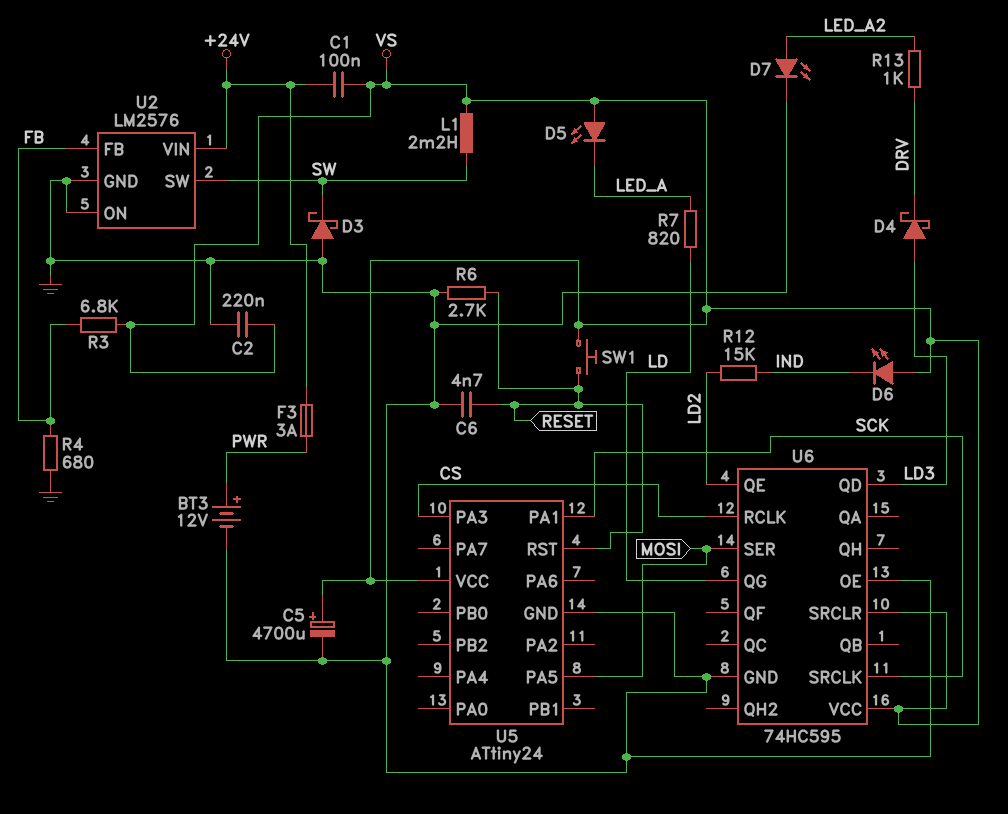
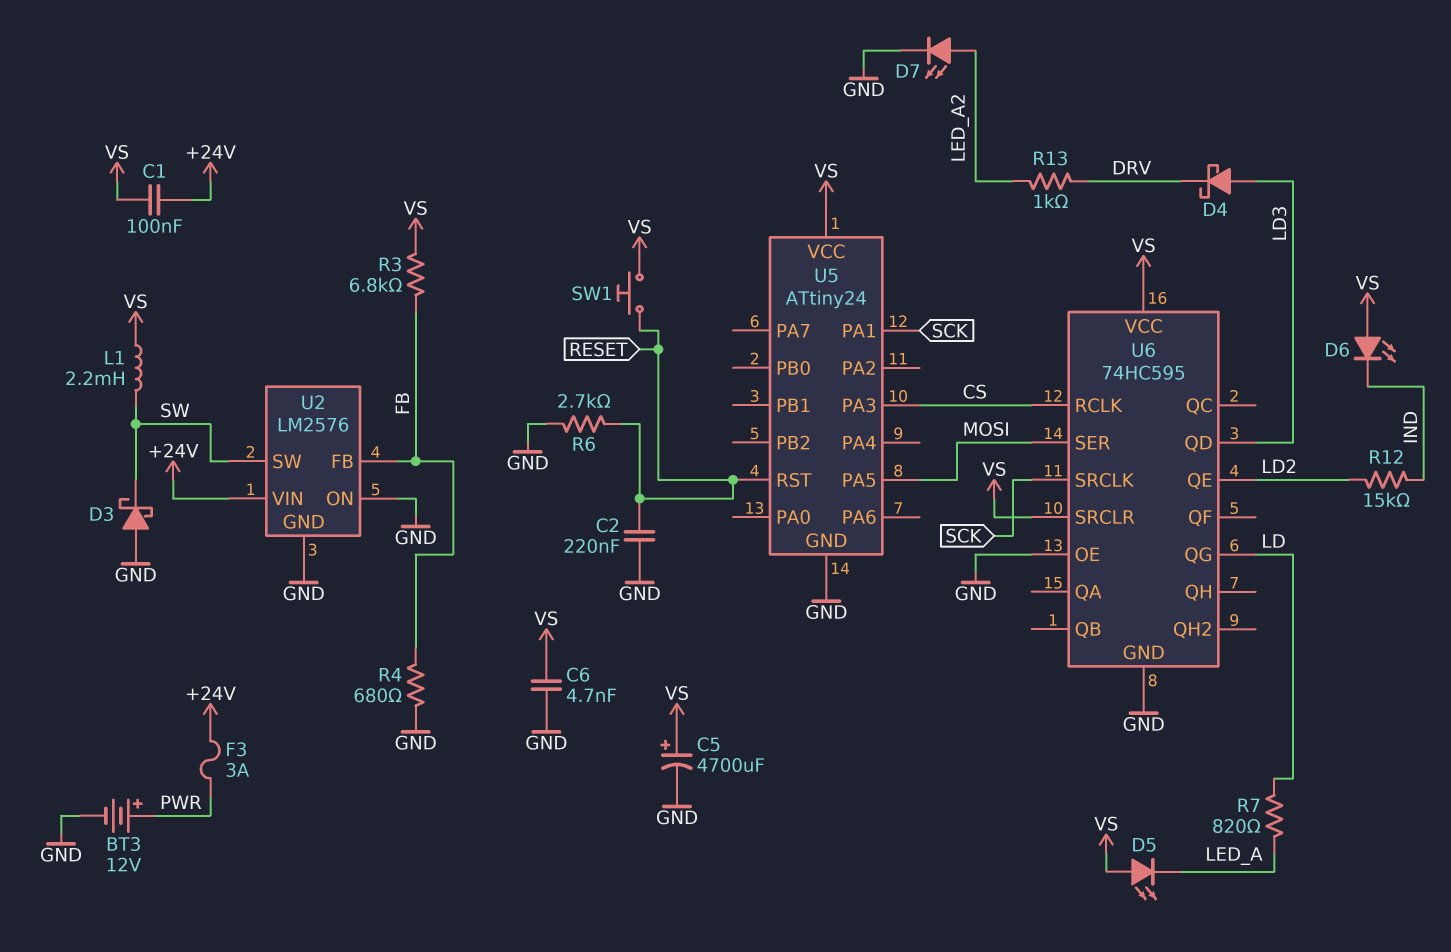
C2: 220nF (GND, VS) -> 220nF (GND, RESET)
C6: 4.7nF (GND, RESET) -> 4.7nF (GND, VS)

